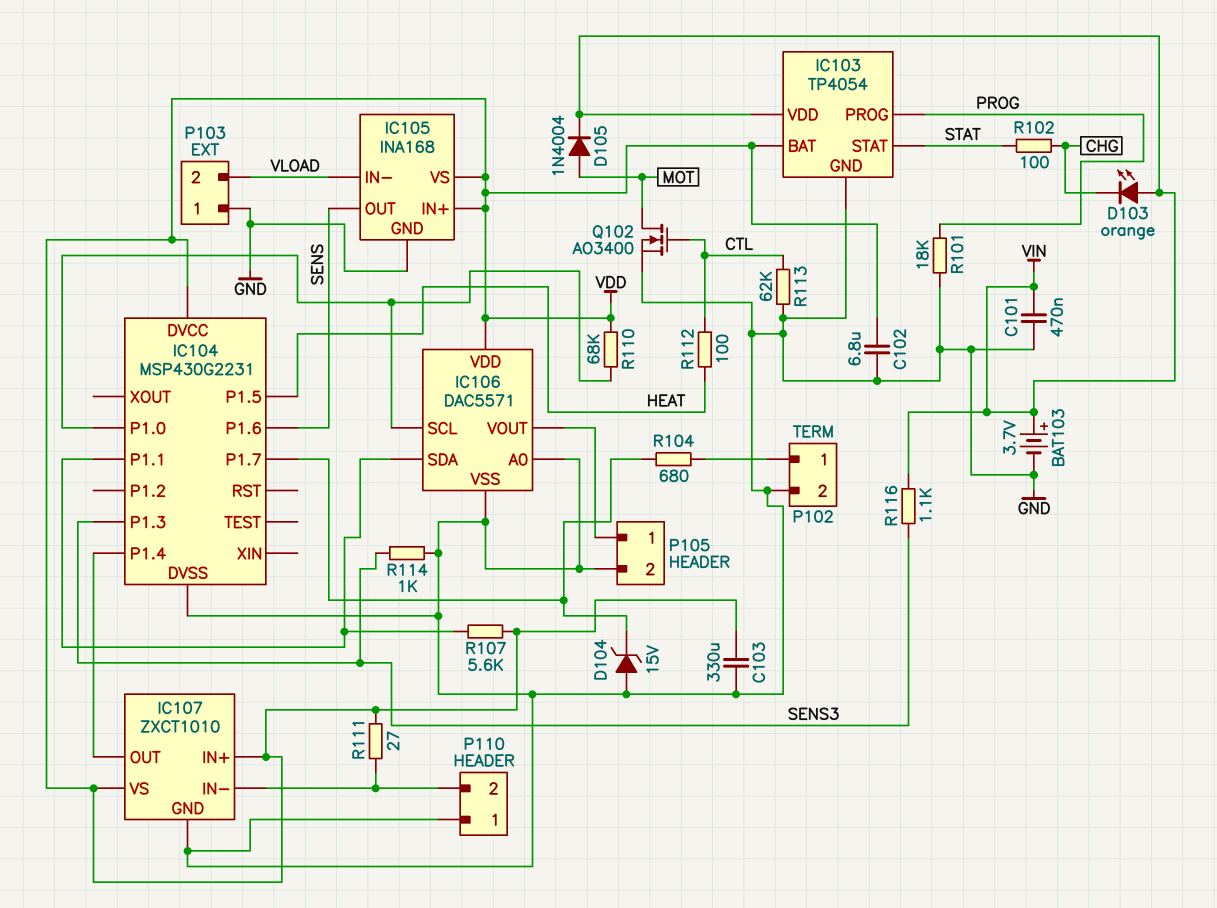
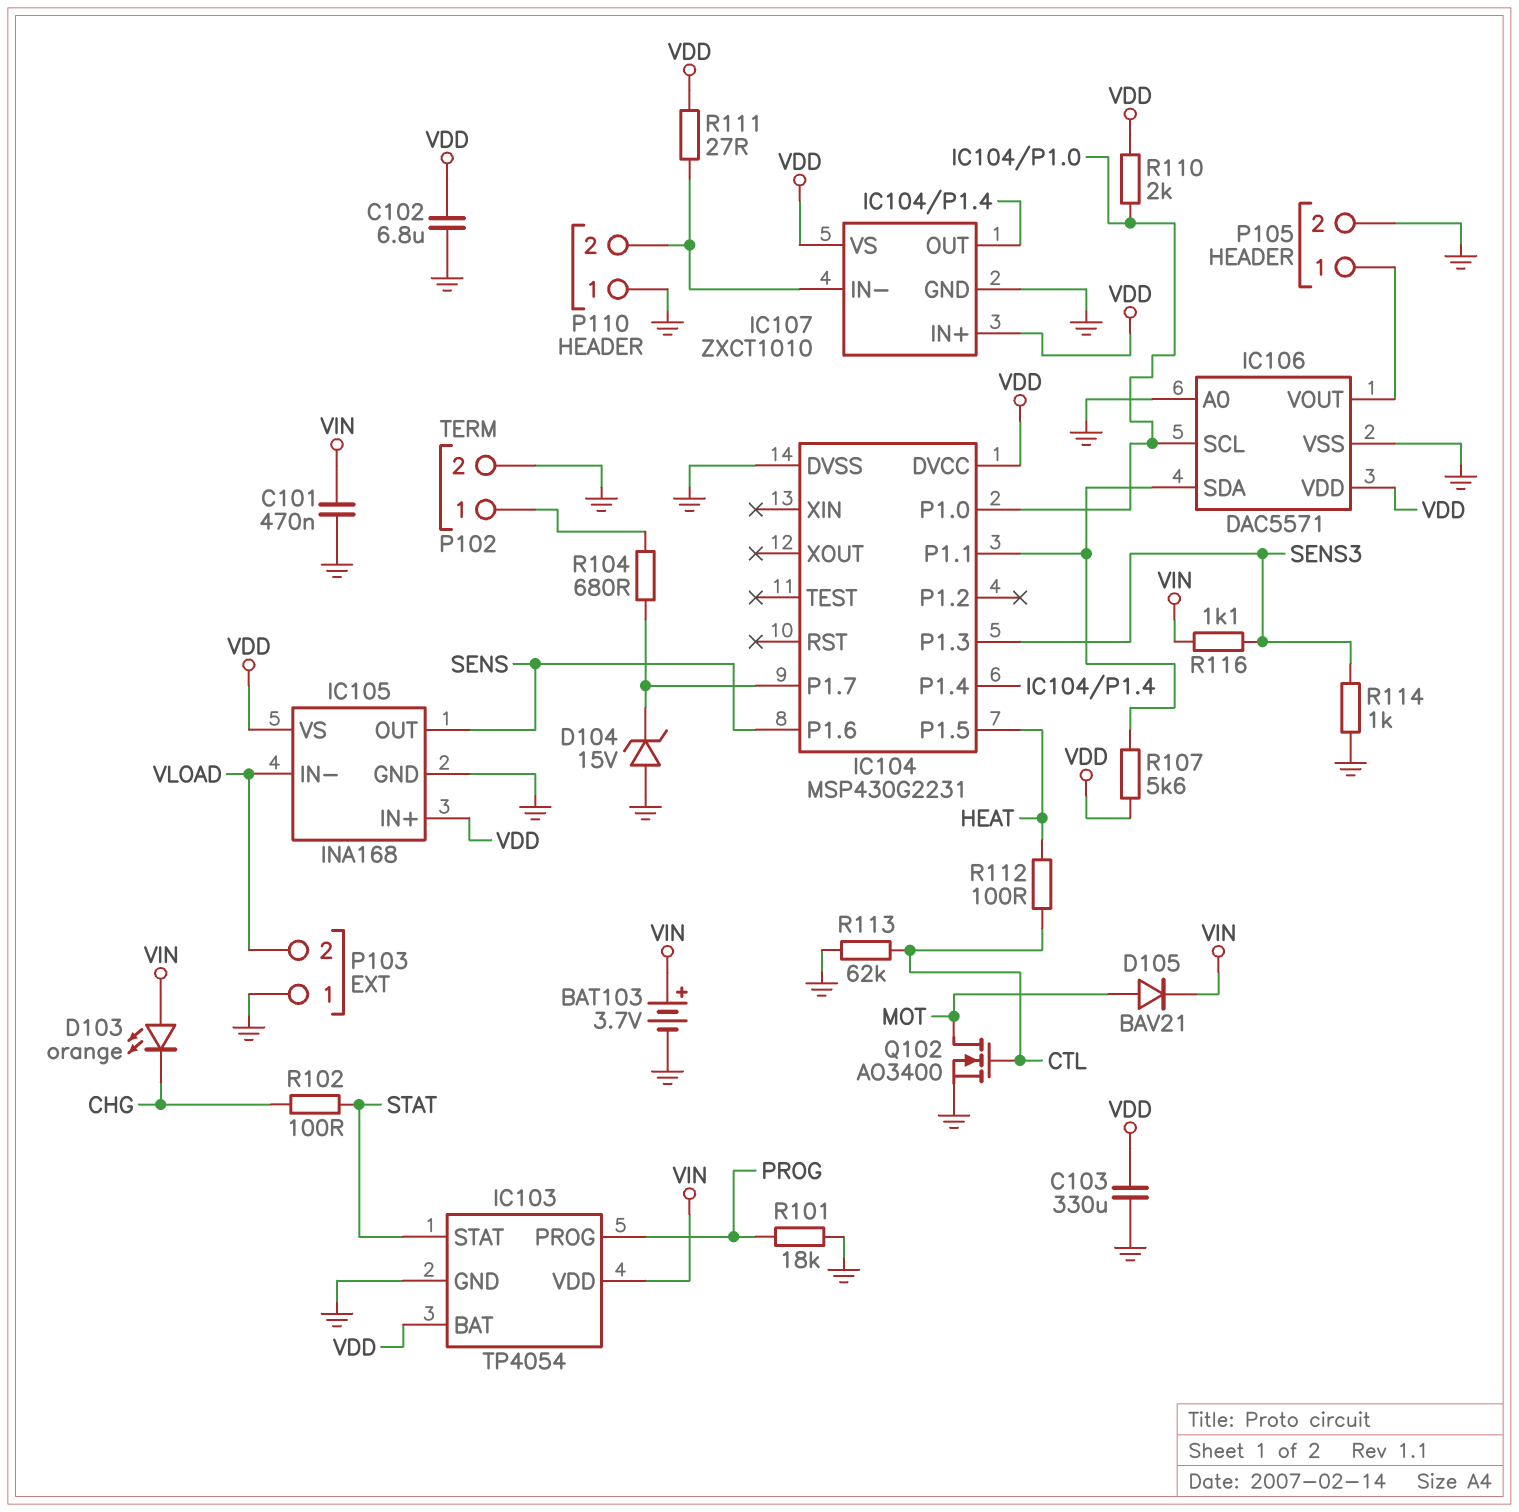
D105: diode 1N4004 (A MOT, K VIN) -> diode BAV21 (A MOT, K VIN)
R110: 68k (IC104/P1.0, VDD) -> 2k (IC104/P1.0, VDD)

